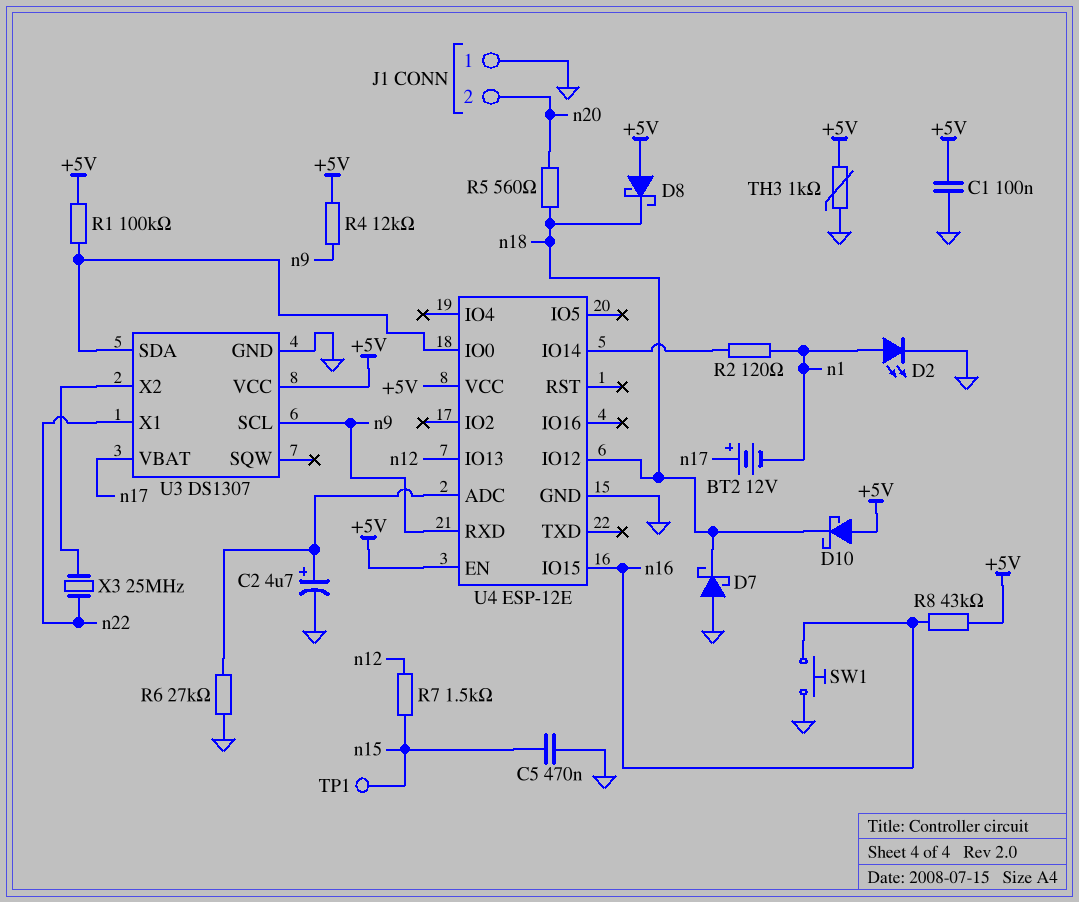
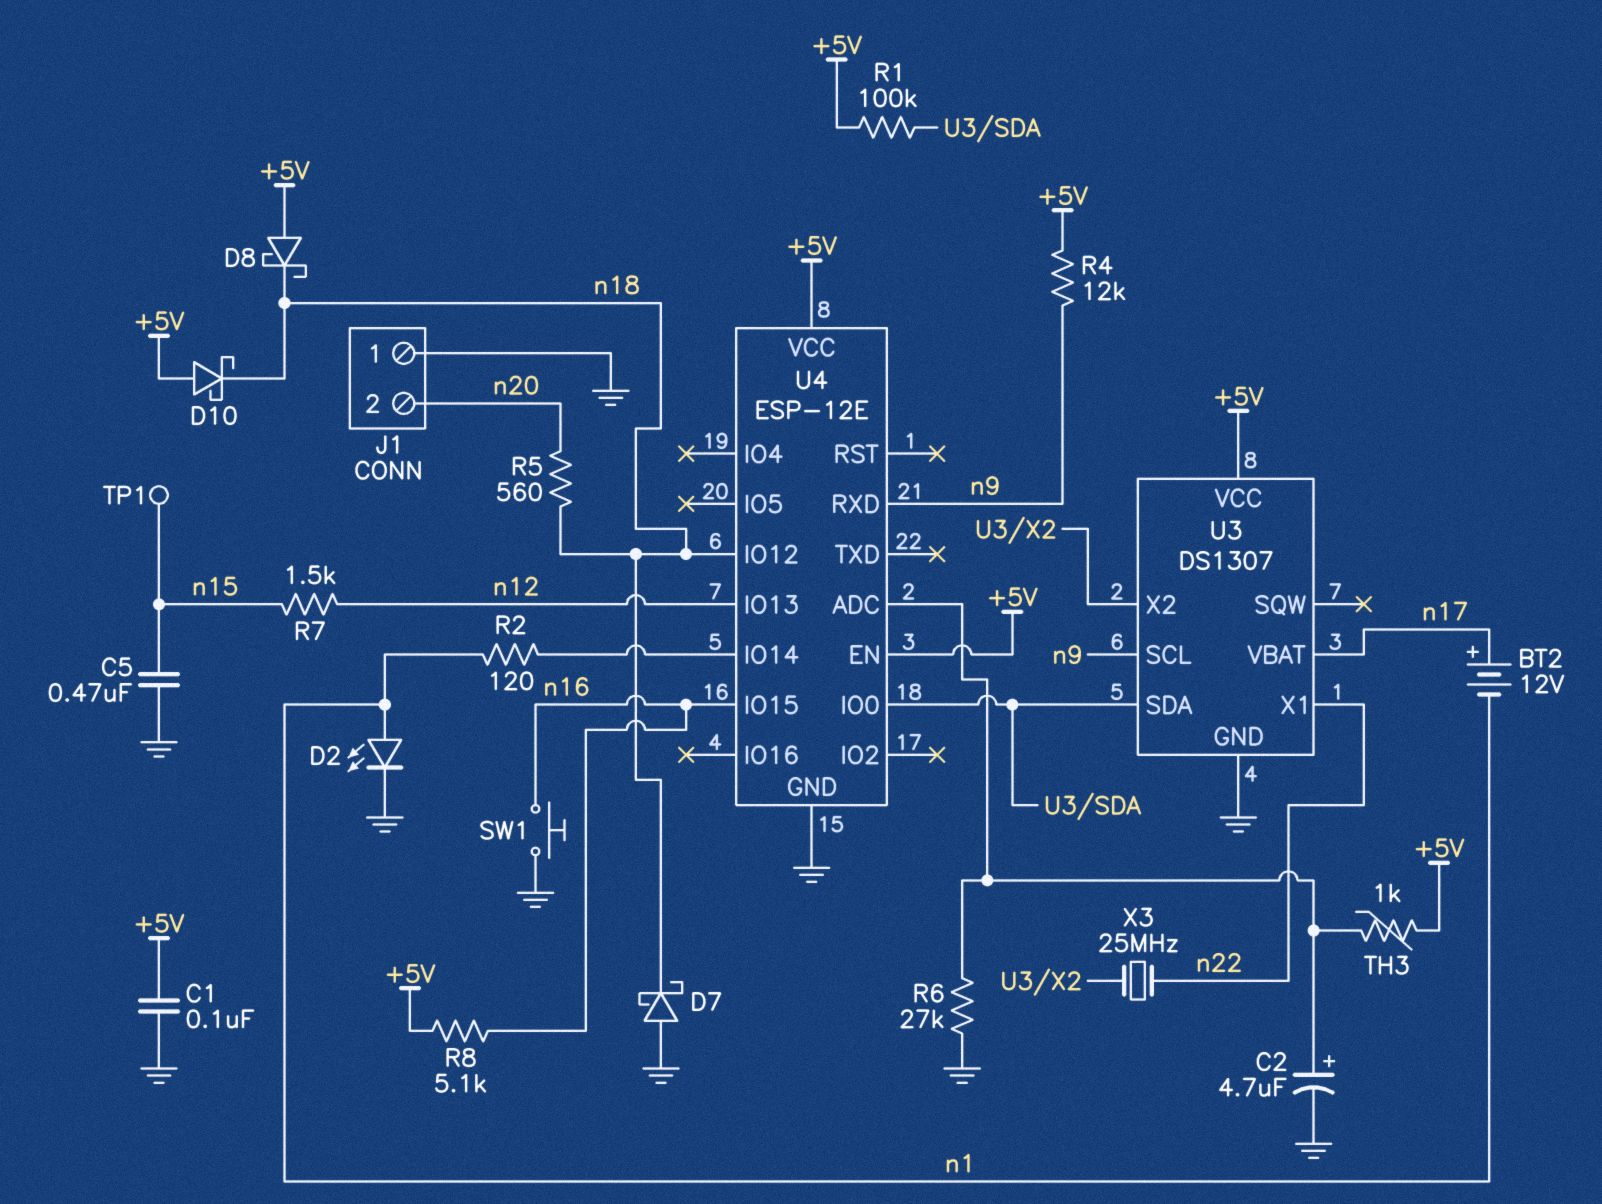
R8: 43k (+5V, n16) -> 5.1k (+5V, n16)
TH3: 1k (+5V, GND) -> 1k (+5V, U4/ADC)

